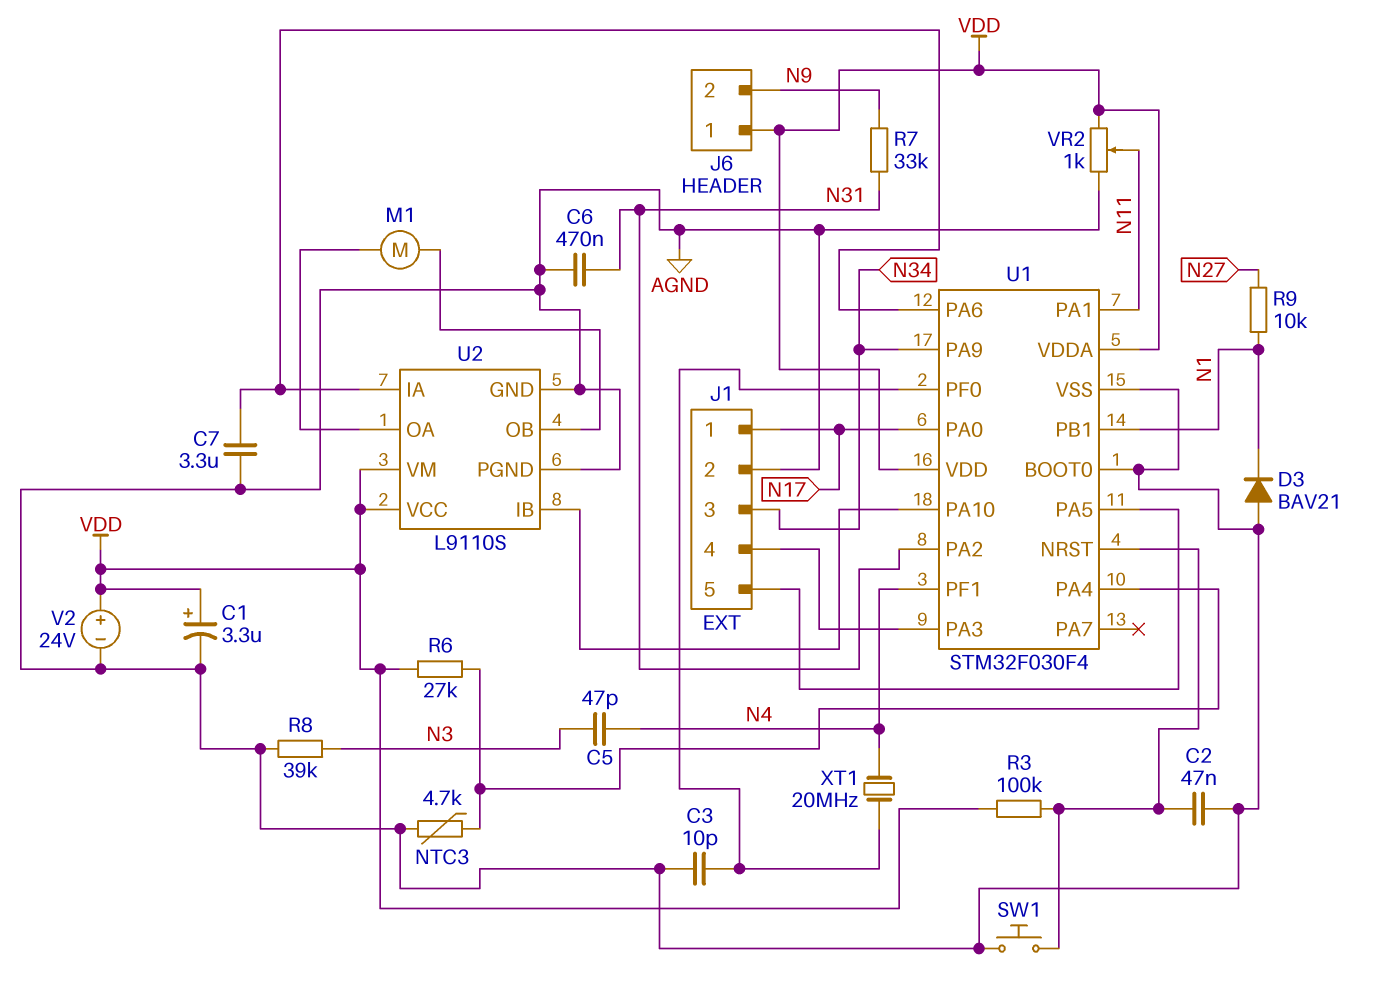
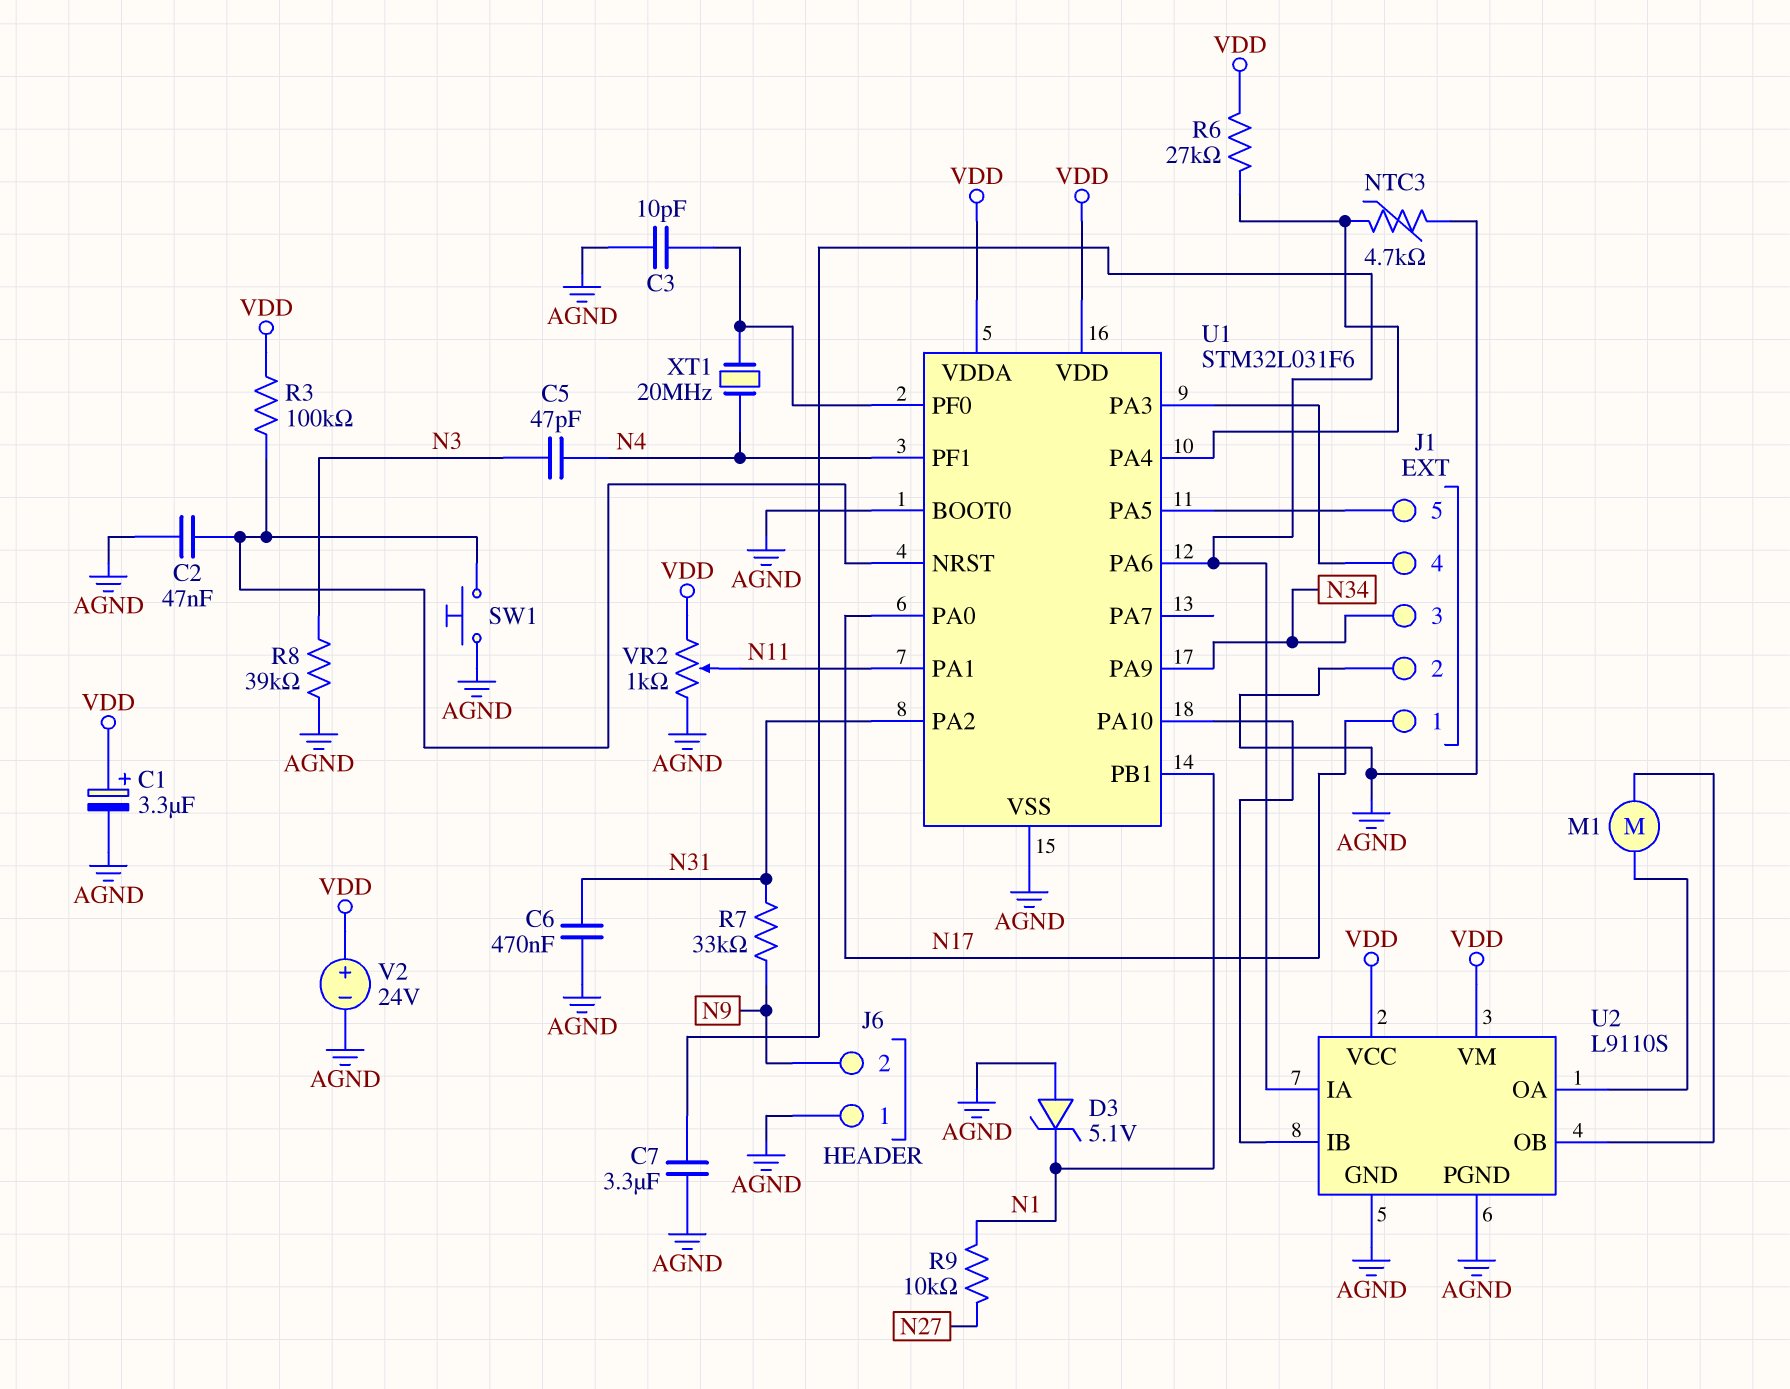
D3: diode BAV21 (A AGND, K N1) -> zener 5.1V (A AGND, K N1)
J6 pin 1: VDD -> AGND
U1: STM32F030F4 -> STM32L031F6

